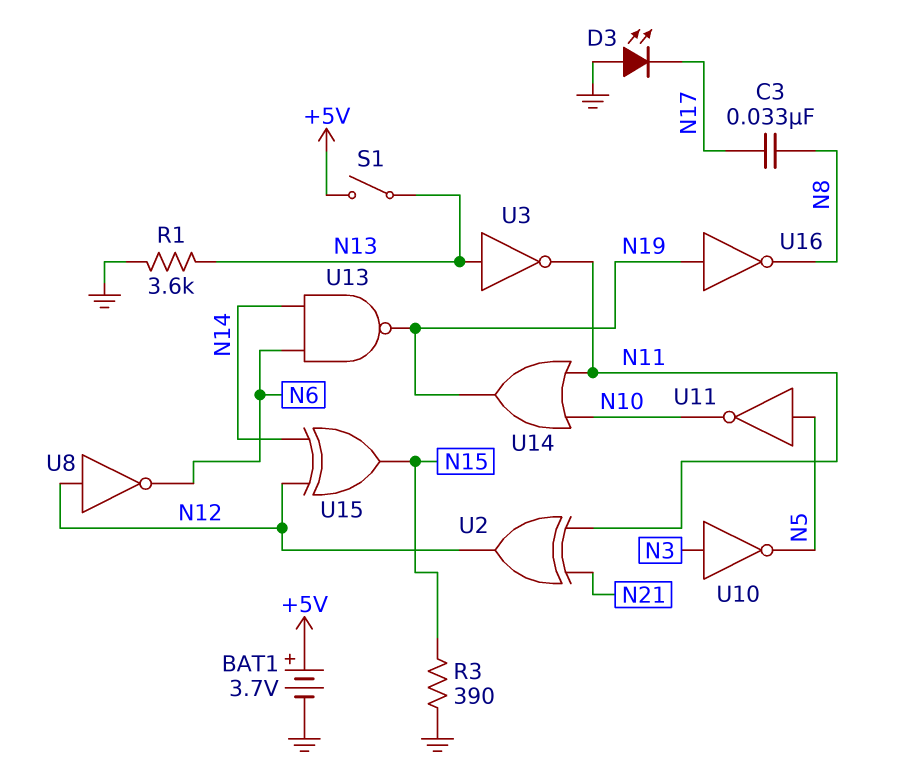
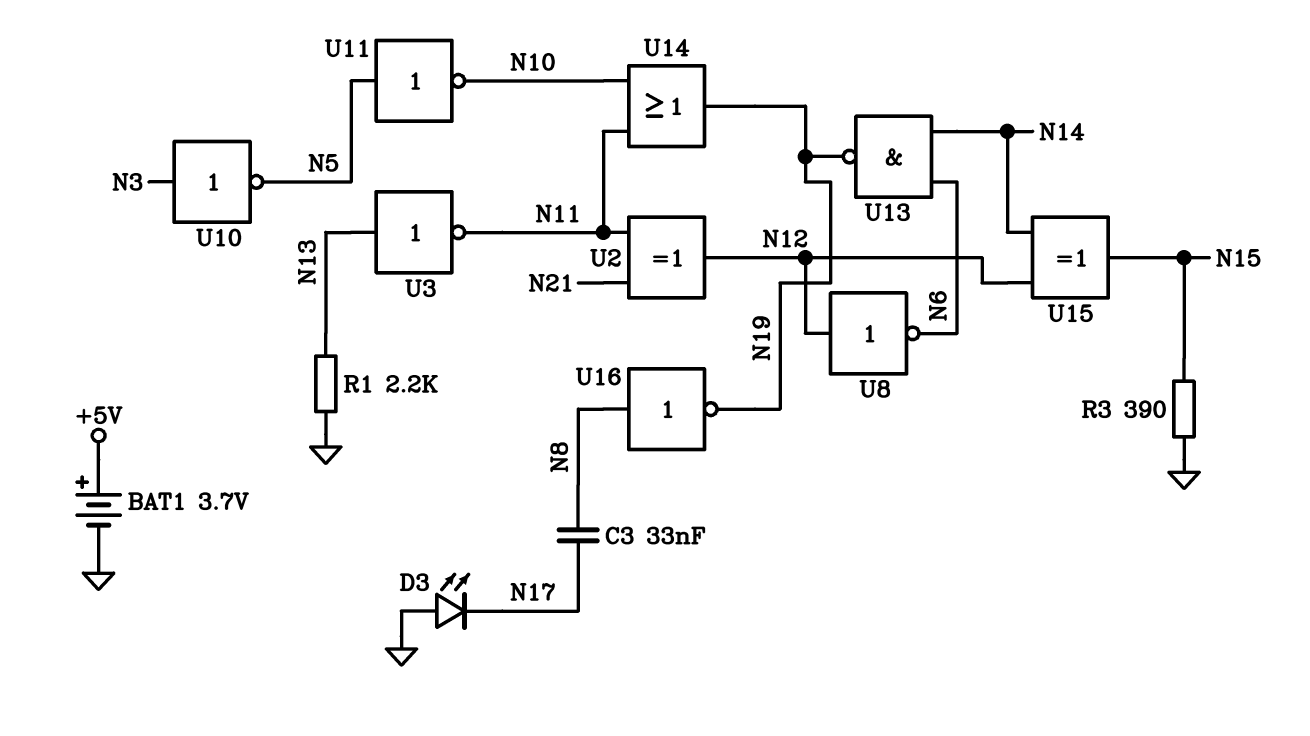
R1: 3.6k (GND, N13) -> 2.2k (GND, N13)
S1: switch (+5V, N13) -> none
U16: NOT (in N19, out N8) -> NOT (in N8, out N19)

